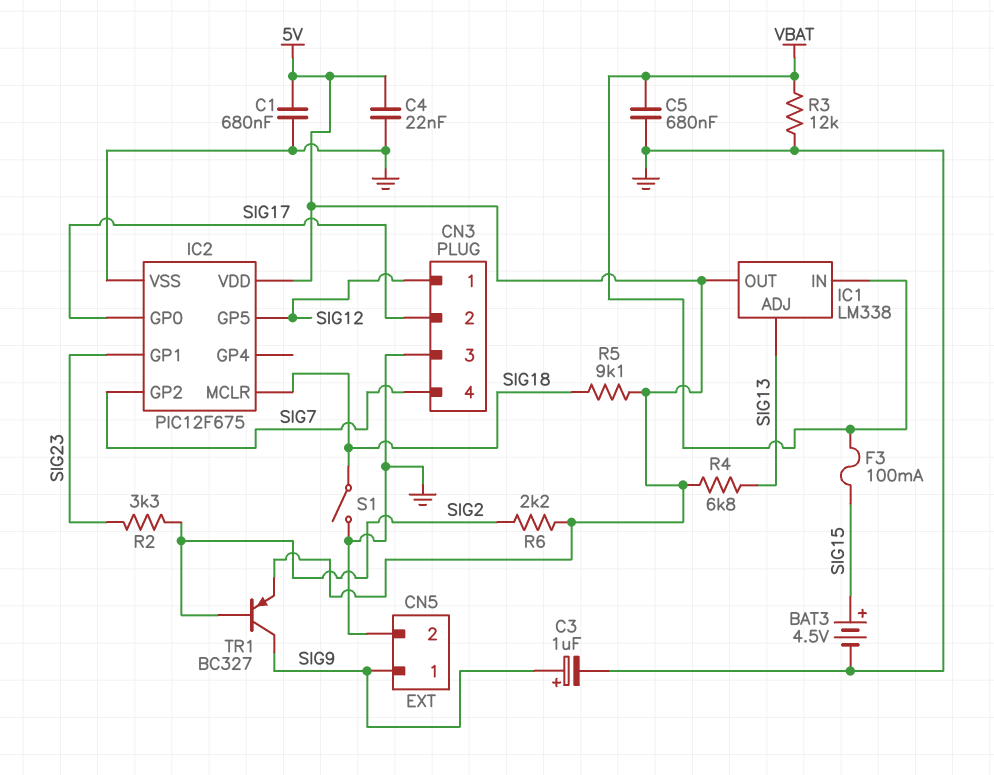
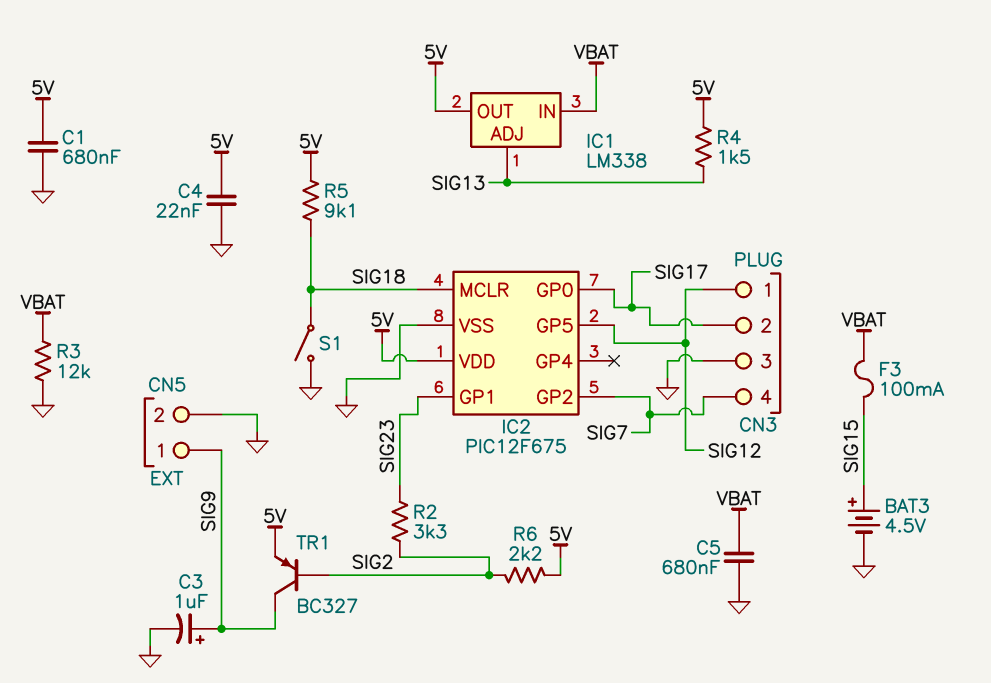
R4: 6.8k (5V, SIG13) -> 1.5k (5V, SIG13)

